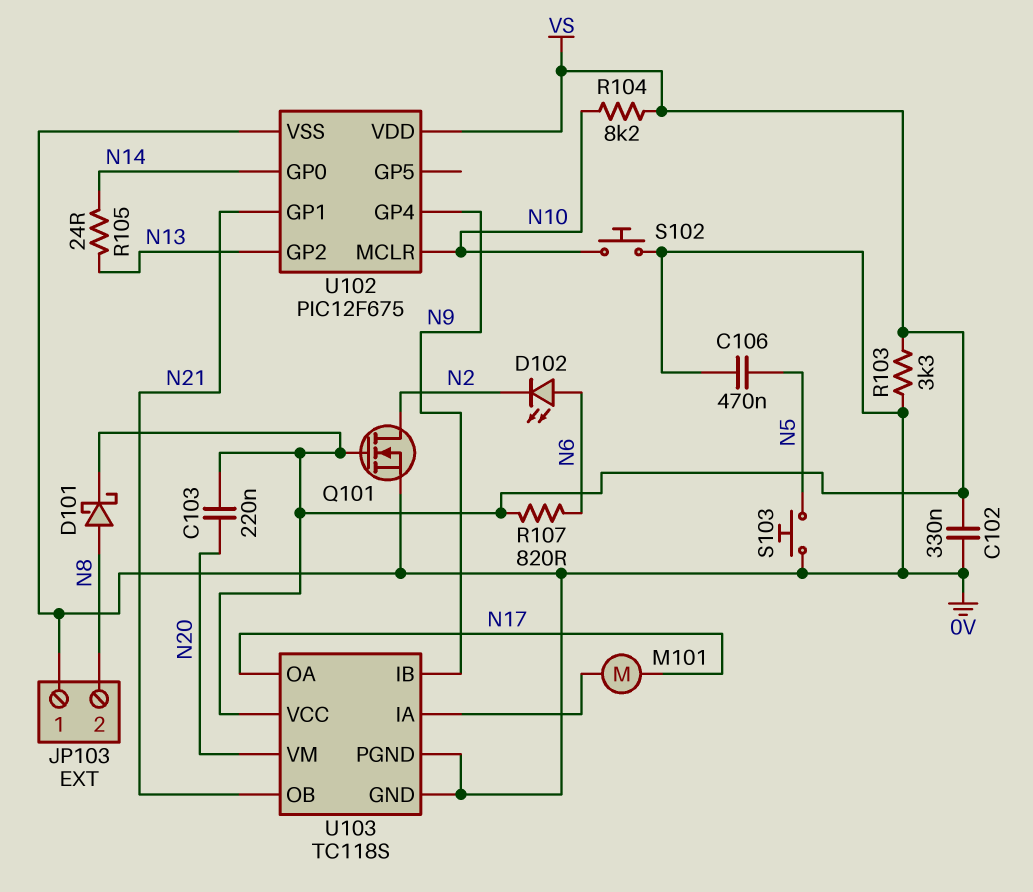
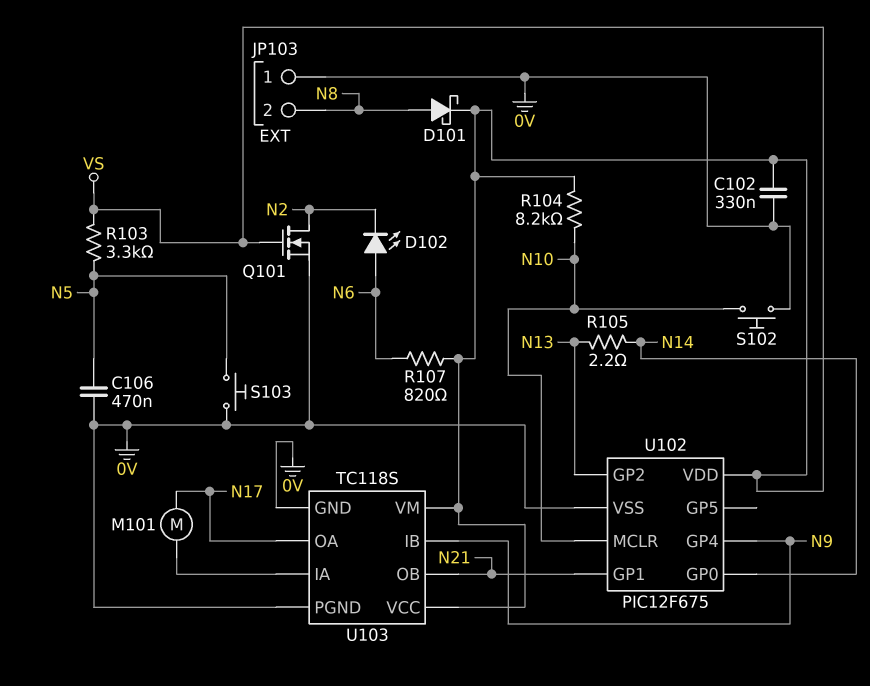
C103: 220nF (N20, VS) -> none
R103: 3.3k (0V, VS) -> 3.3k (N5, VS)
R105: 24 (N13, N14) -> 2.2 (N13, N14)
U103 pin VM: N20 -> VS

